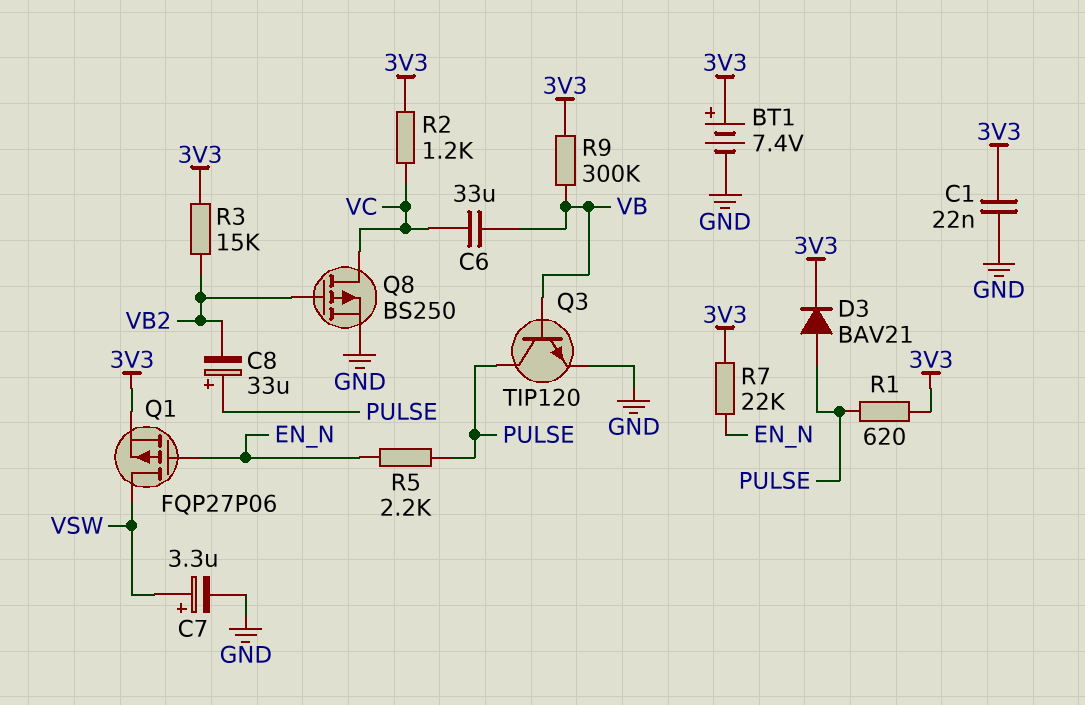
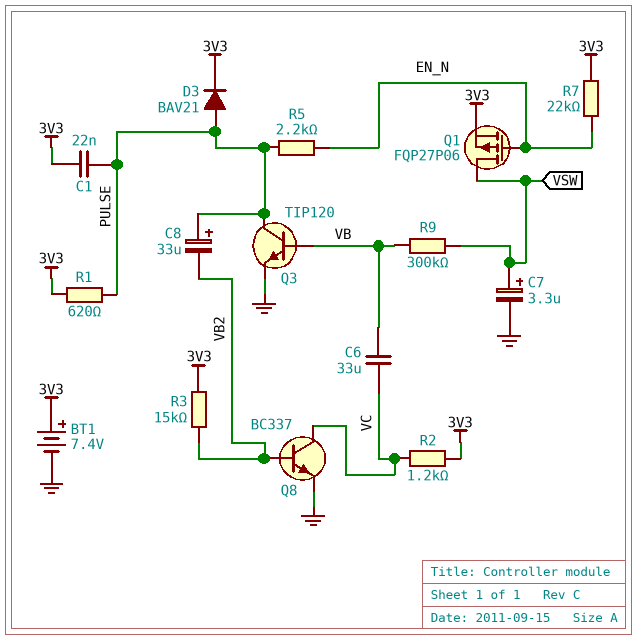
C1: 22nF (3V3, GND) -> 22nF (3V3, PULSE)
Q8: PMOS BS250 (G VB2, D VC, S GND) -> NPN BC337 (B VB2, C VC, E GND)
R9: 300k (3V3, VB) -> 300k (VB, VSW)

